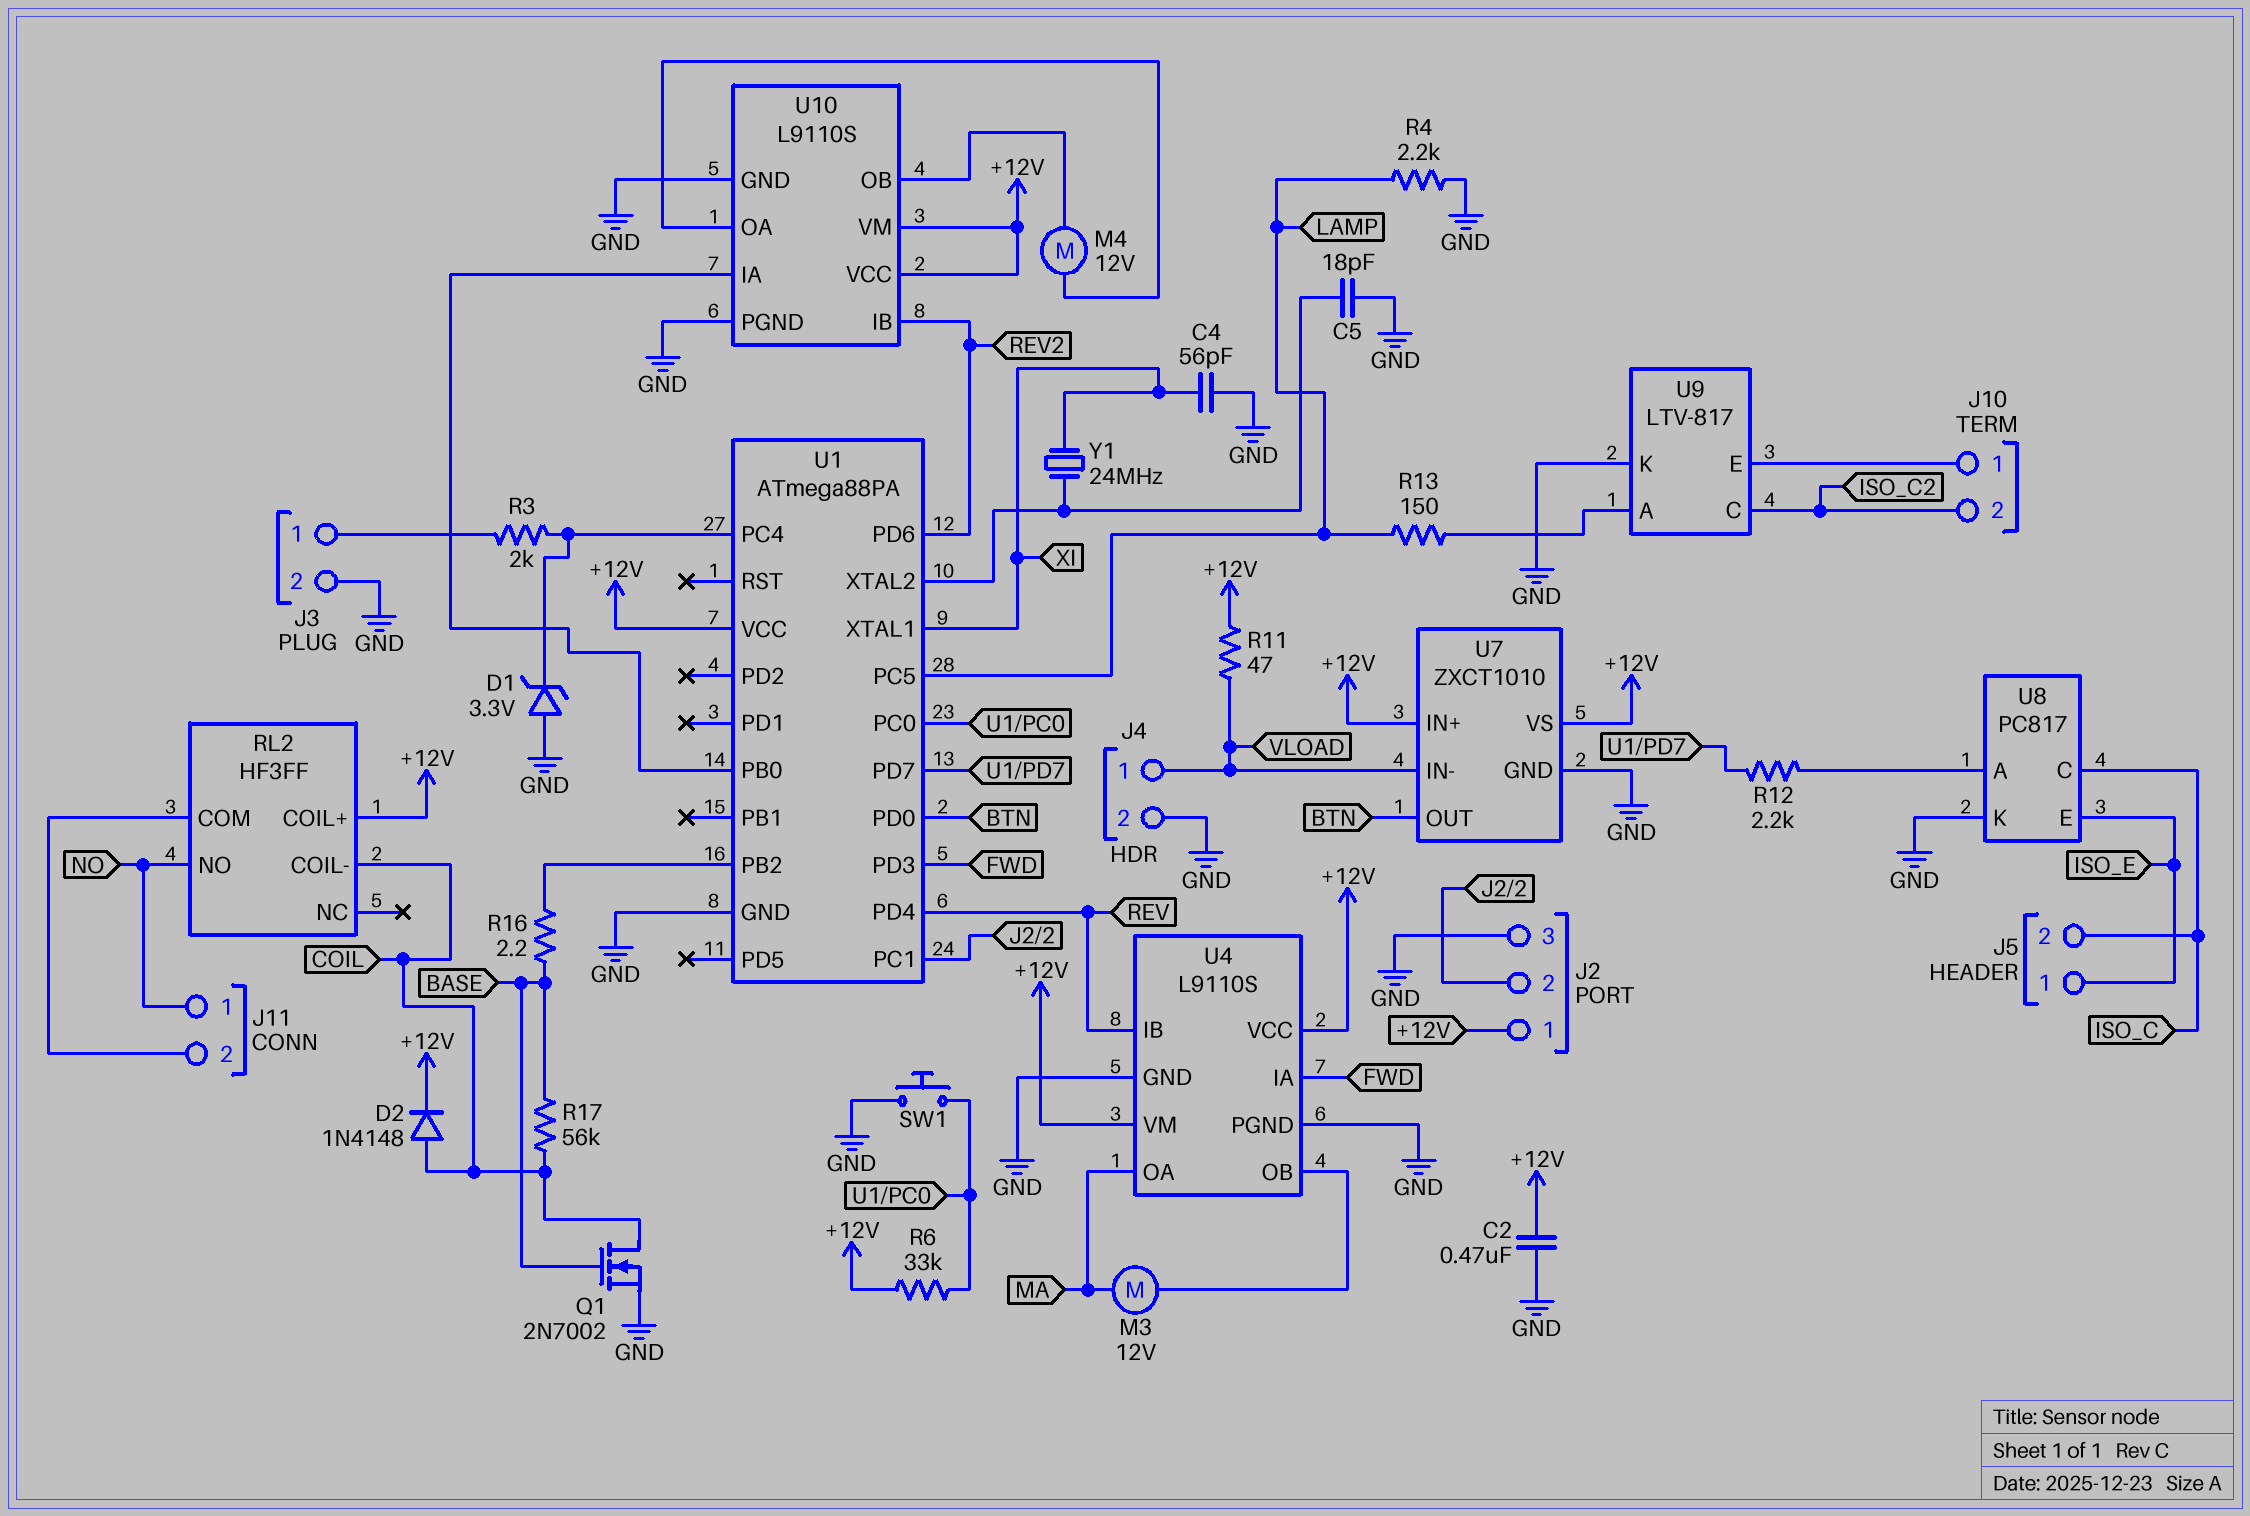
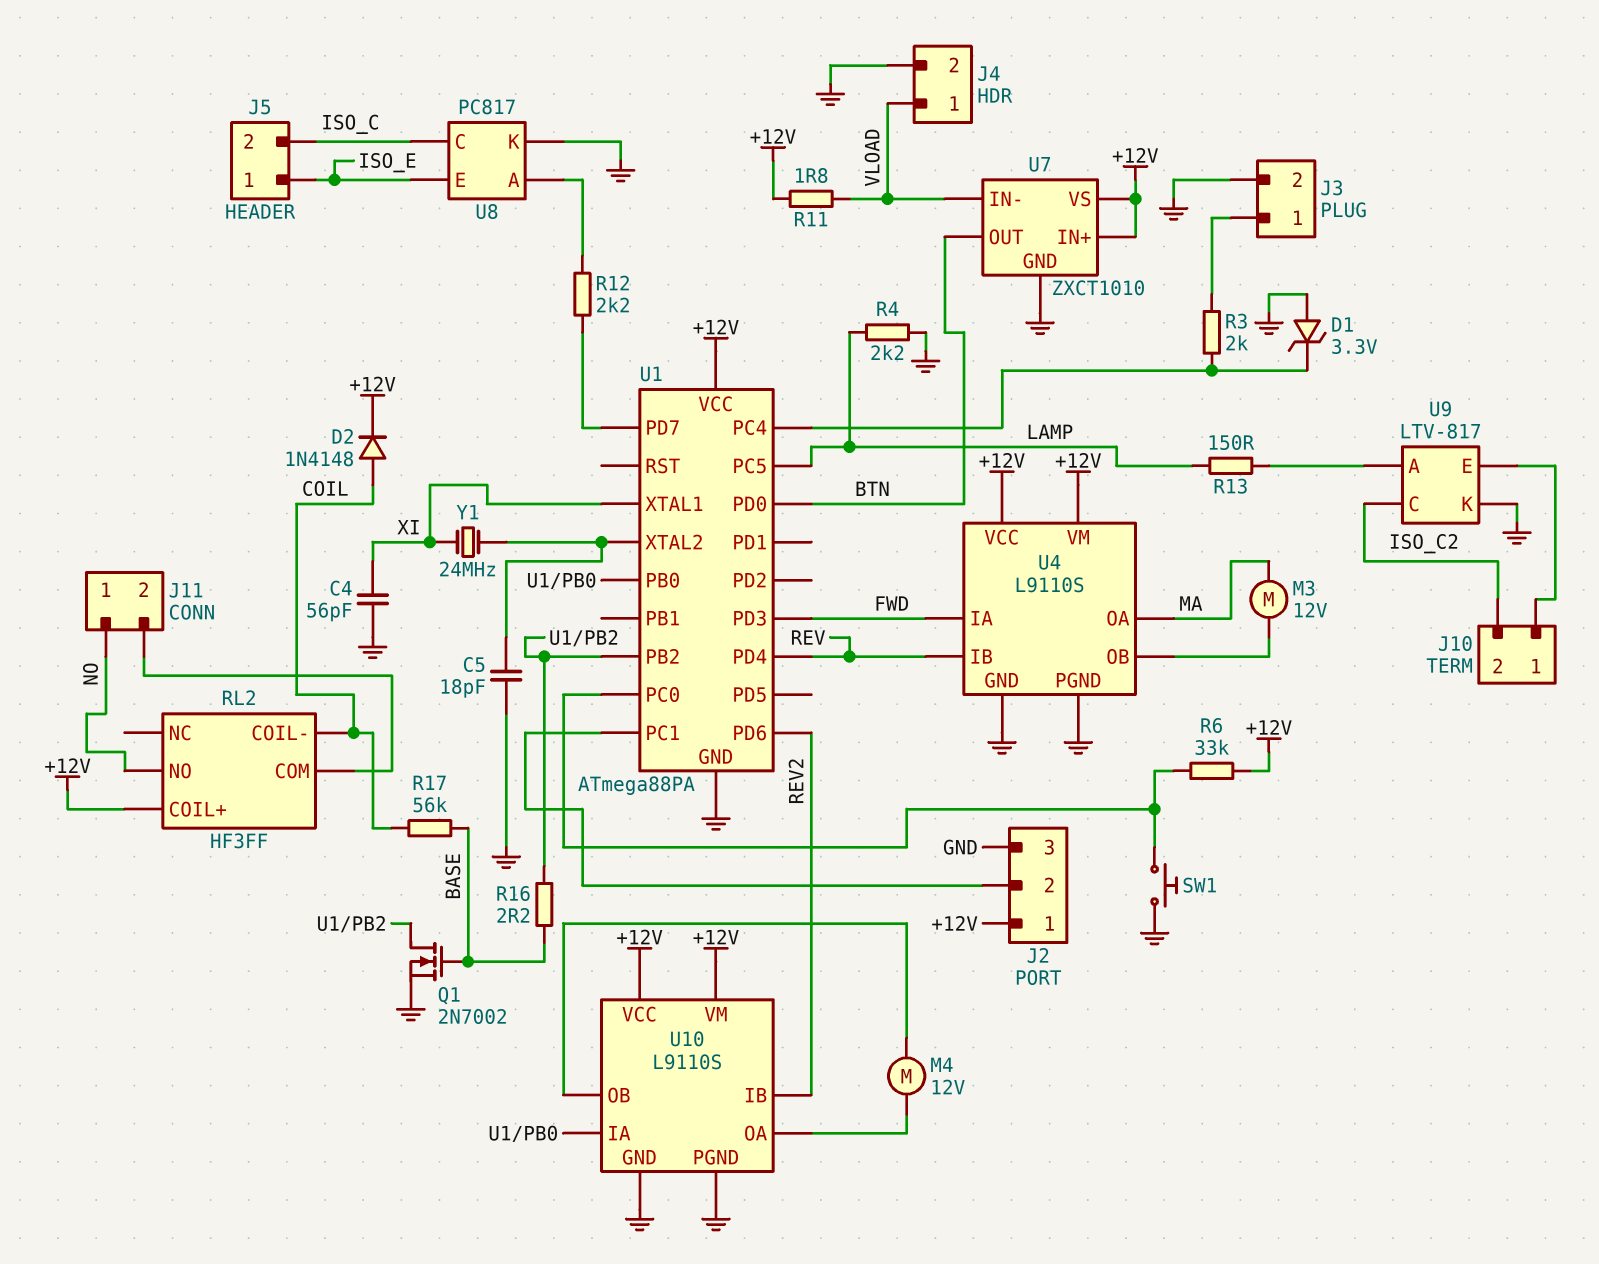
C2: 470nF (+12V, GND) -> none
Q1: NMOS 2N7002 (G BASE, D COIL, S GND) -> NMOS 2N7002 (G BASE, D U1/PB2, S GND)
R11: 47 (+12V, VLOAD) -> 1.8 (+12V, VLOAD)

